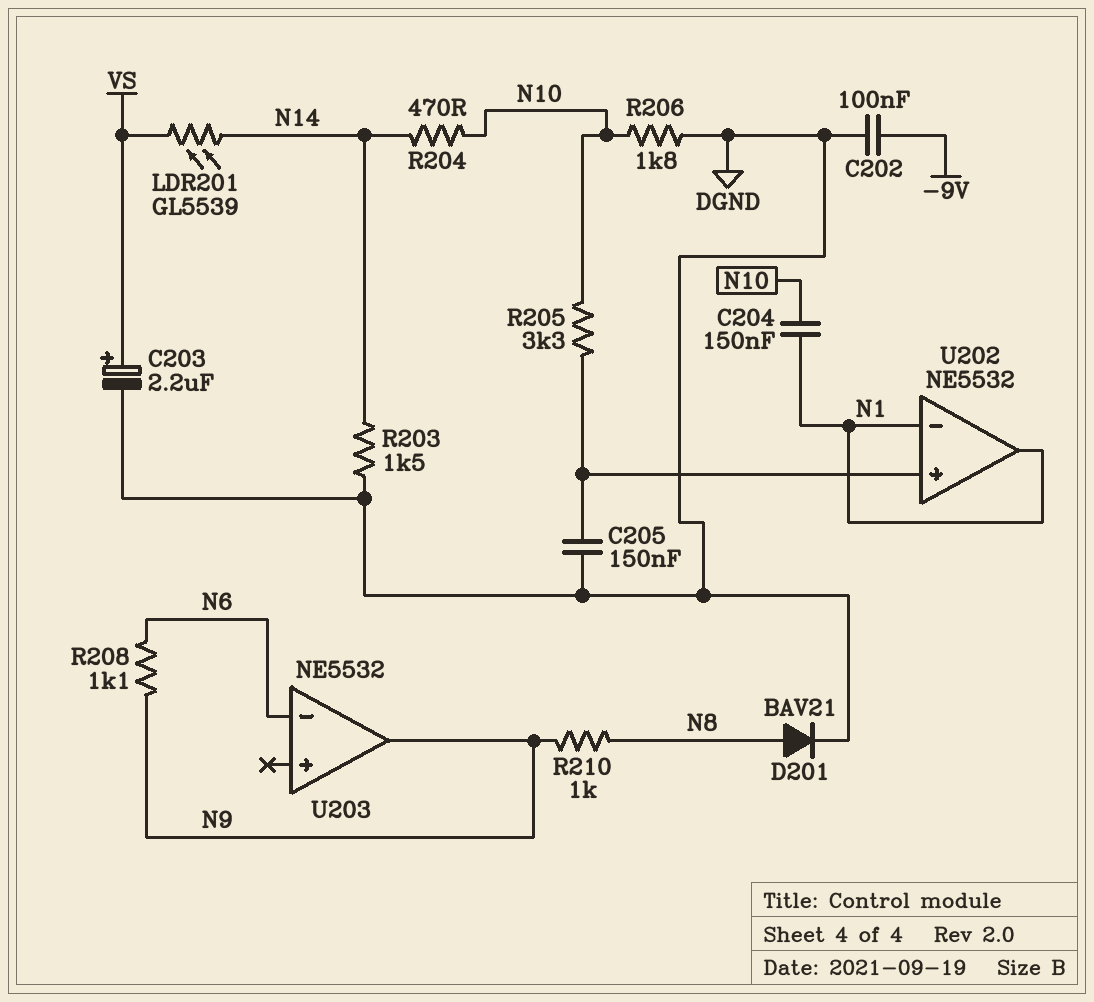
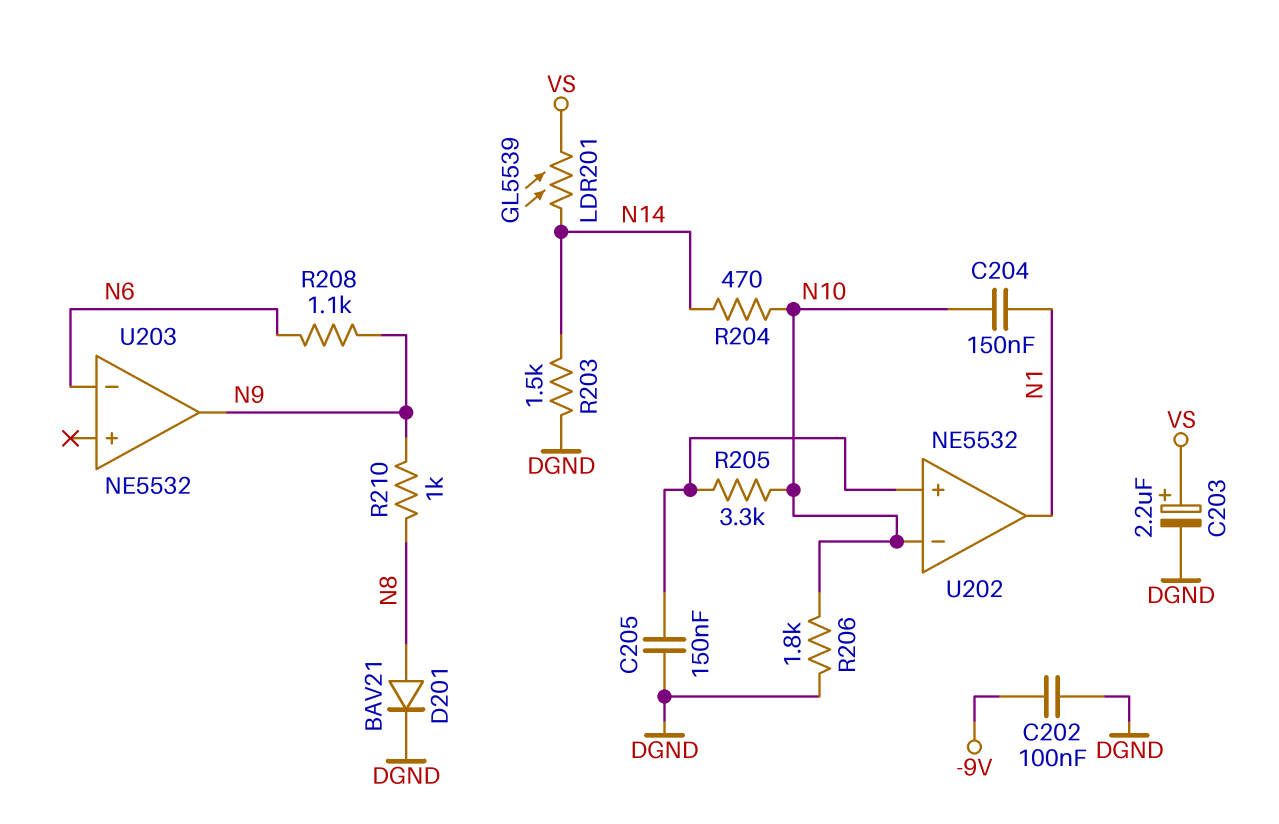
U202 pin in-: N1 -> N10

